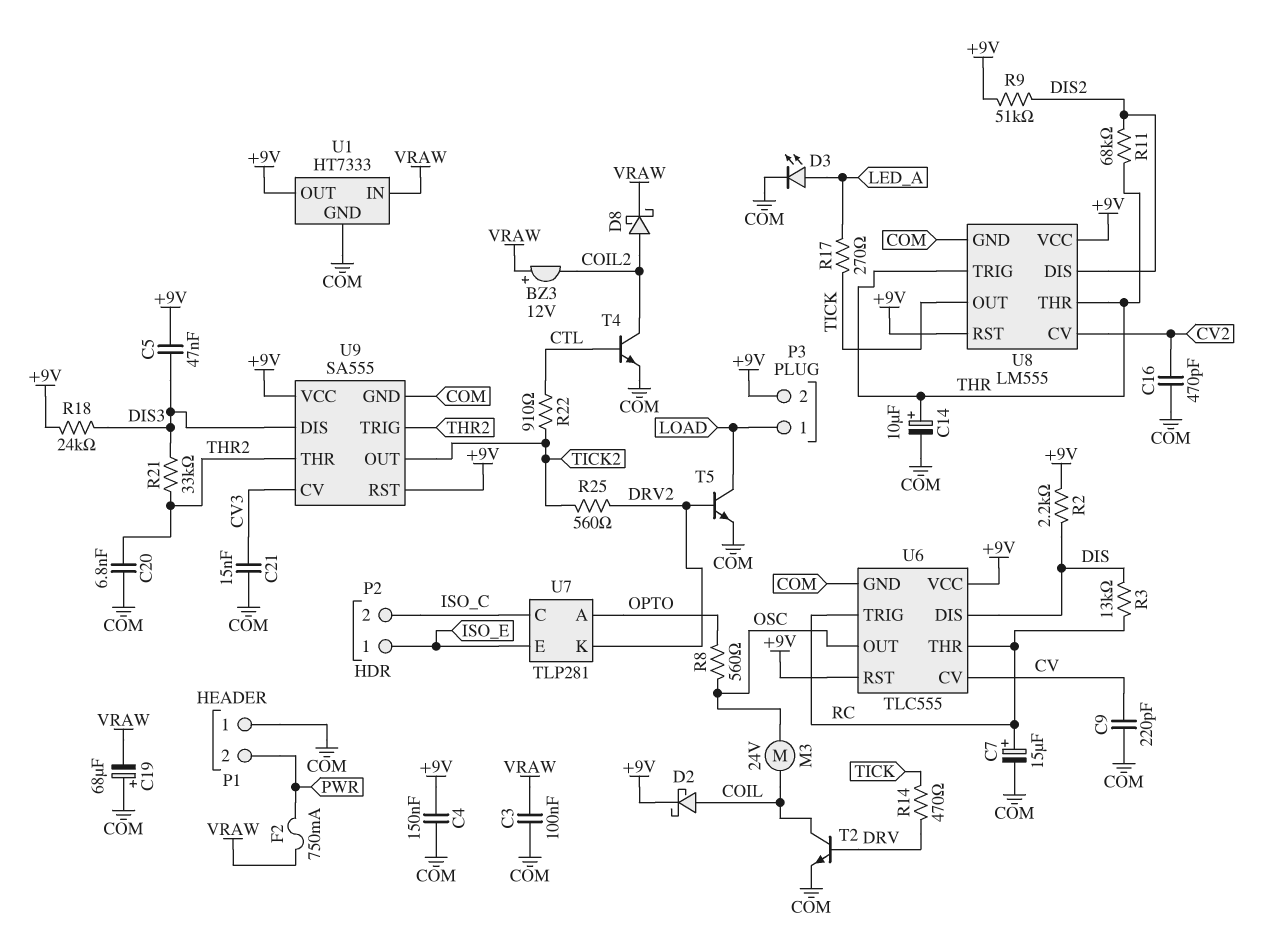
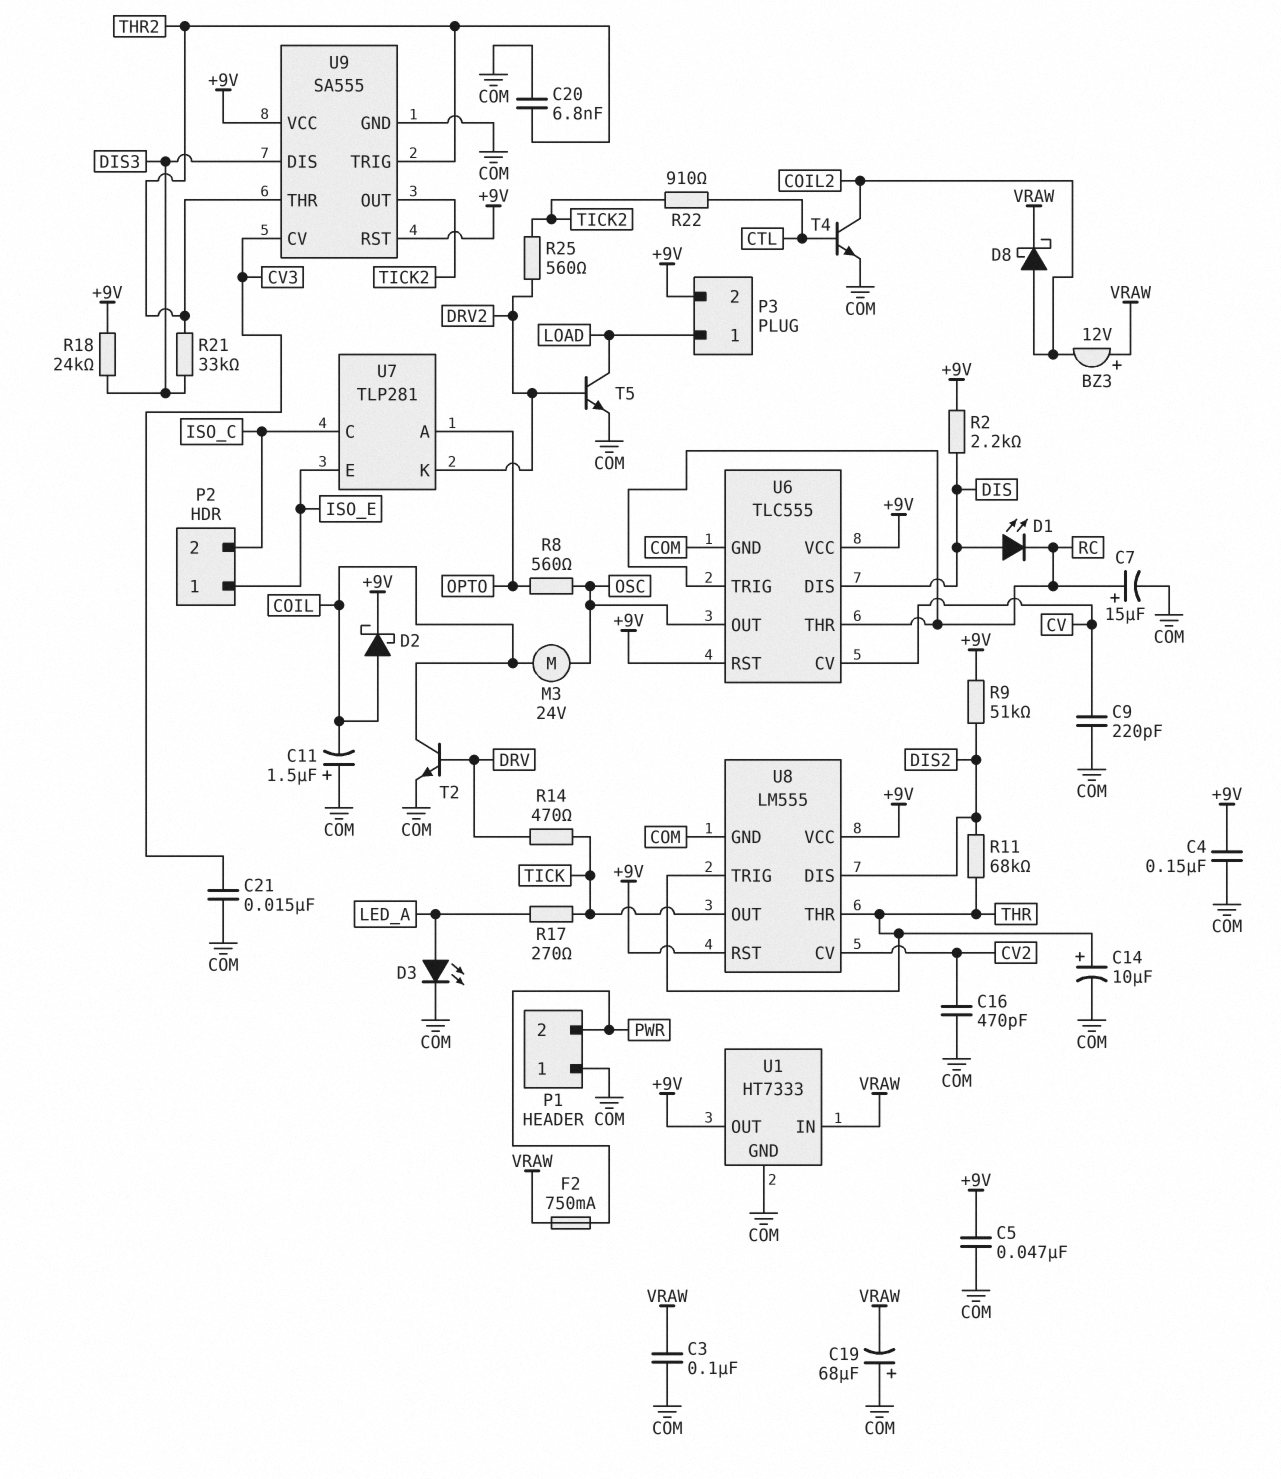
C5: 47nF (+9V, DIS3) -> 47nF (+9V, COM)
C11: none -> 1.5uF (plus COM, minus COIL)
D1: none -> LED (A DIS, K RC)
R3: 13k (DIS, RC) -> none

